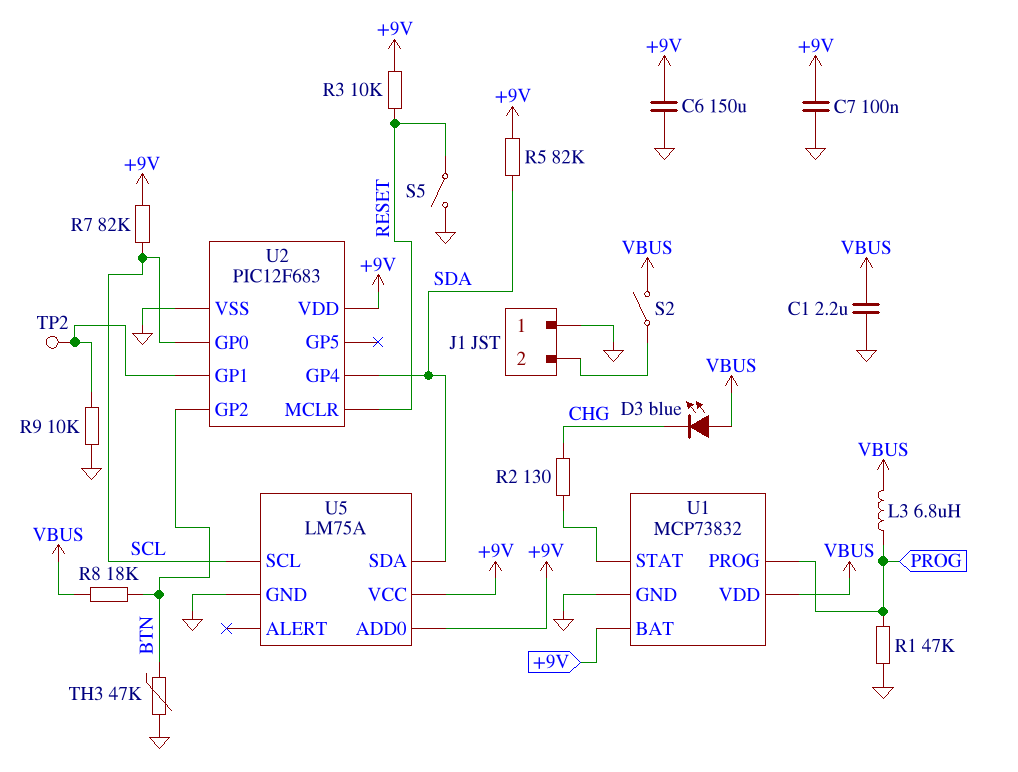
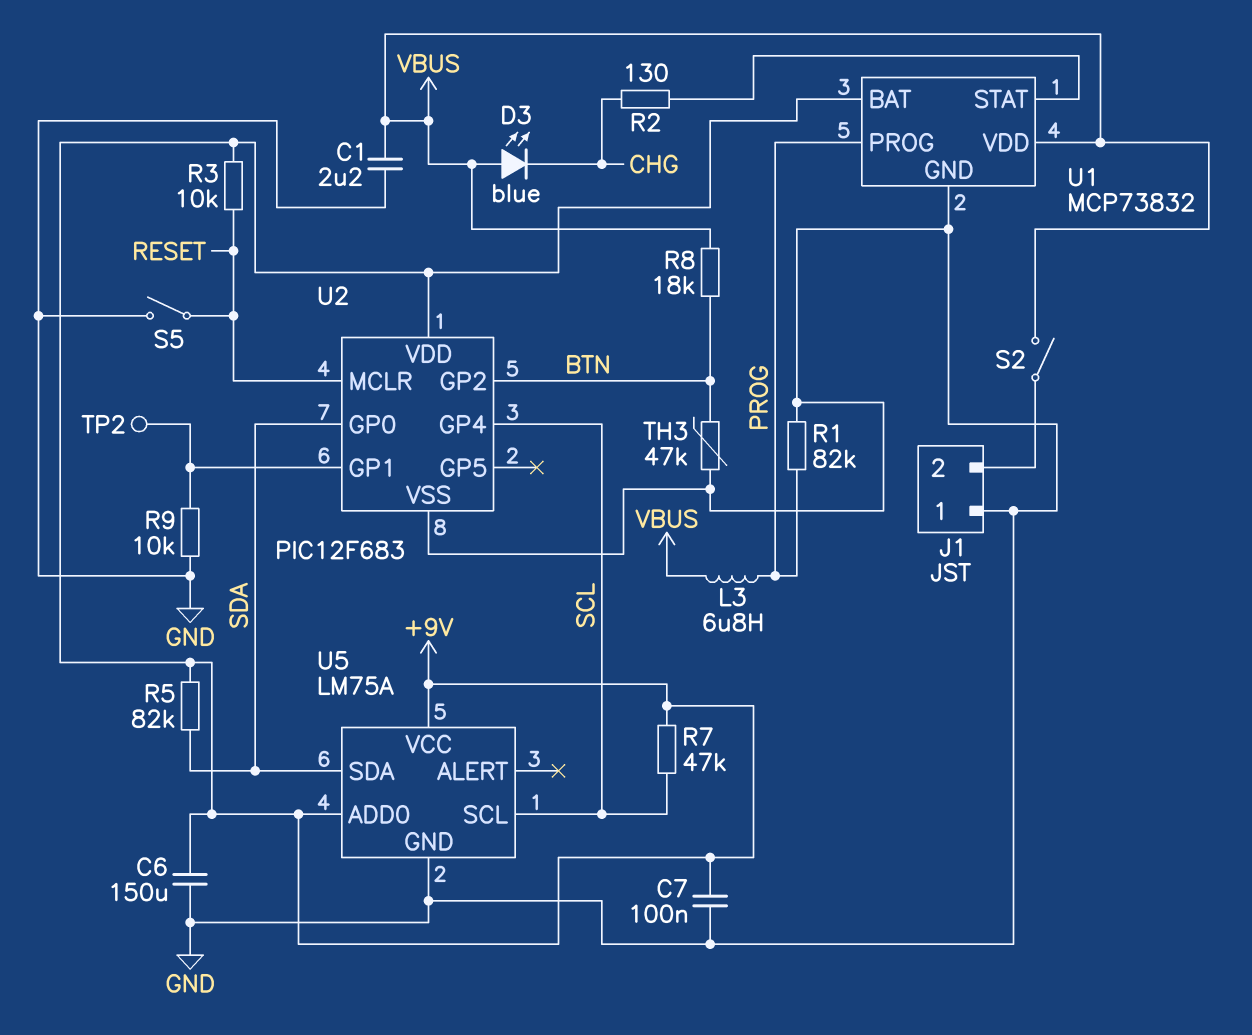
R1: 47k (GND, PROG) -> 82k (GND, PROG)
R7: 82k (+9V, SCL) -> 47k (+9V, SCL)
U2 pin GP0: SCL -> SDA
U2 pin GP4: SDA -> SCL

